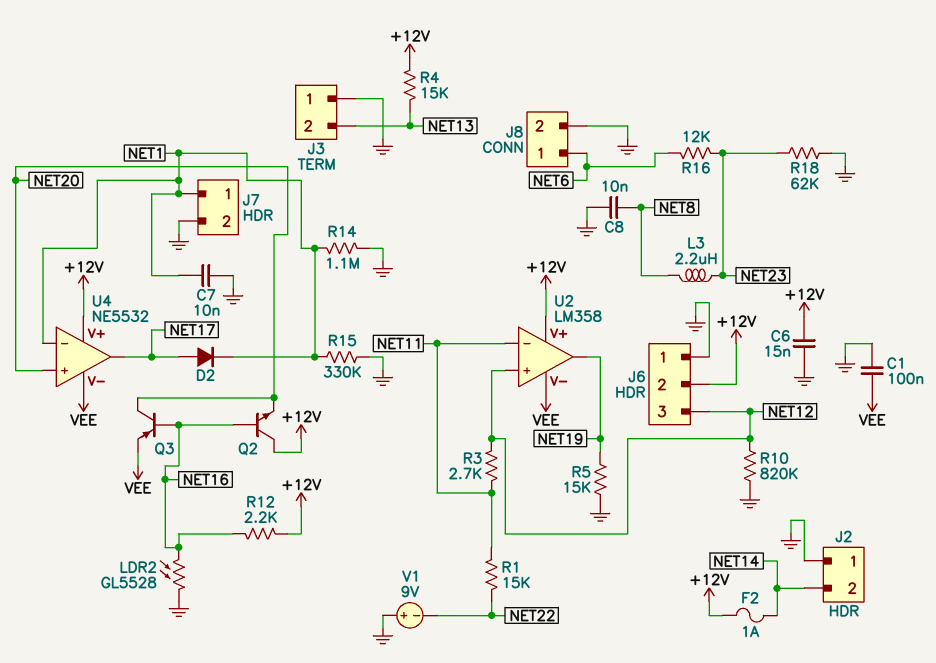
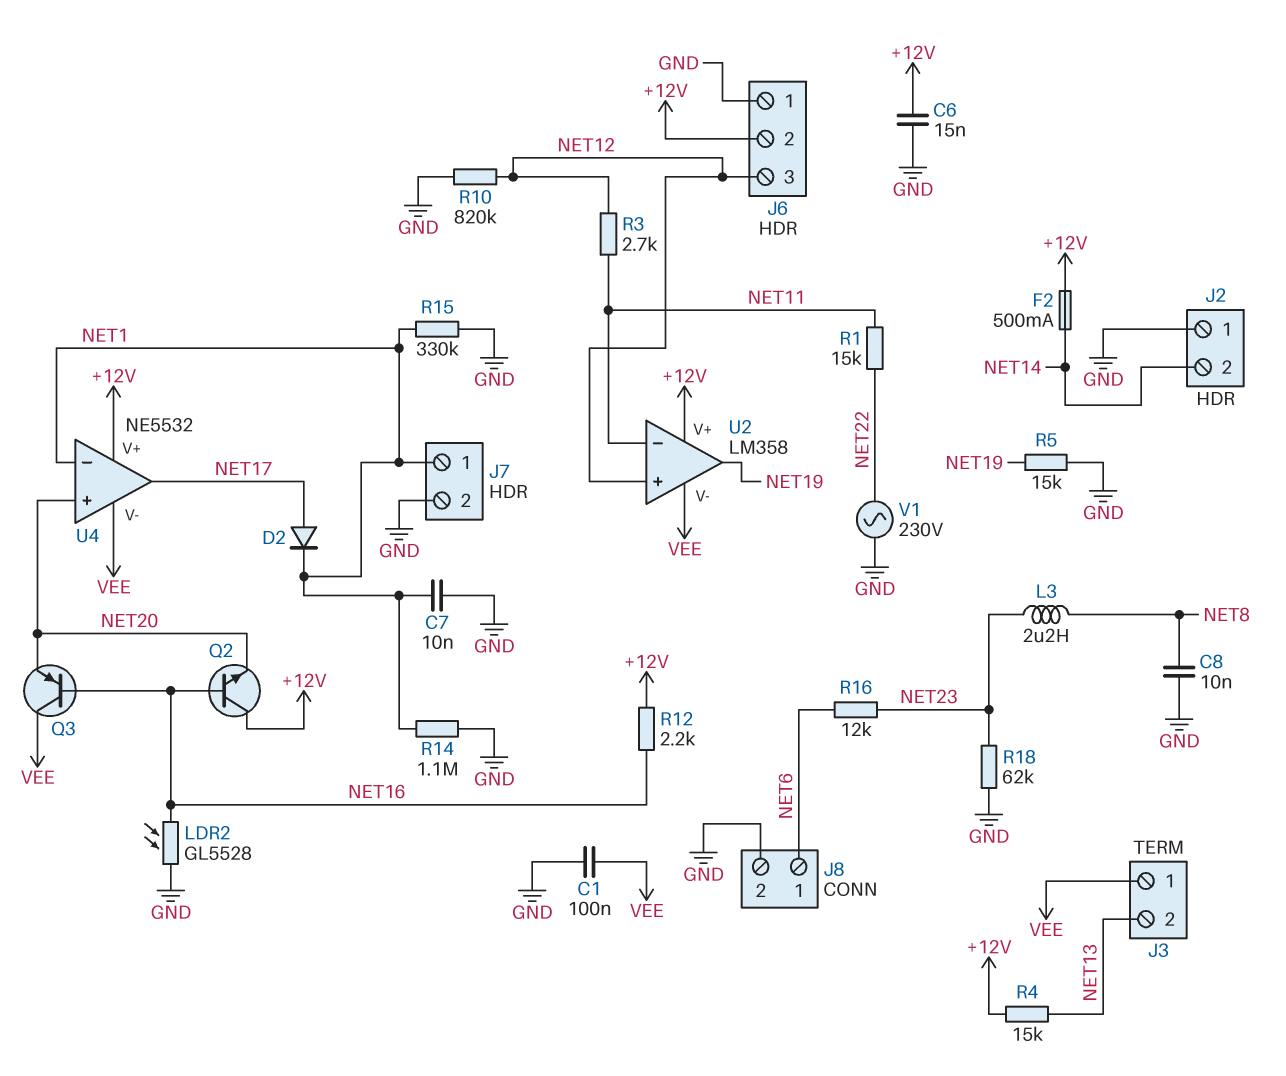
F2: 1A (+12V, NET14) -> 500mA (+12V, NET14)
J3 pin 1: GND -> VEE
Q3: PNP (B NET16, C NET20, E VEE) -> PNP (B NET16, C VEE, E NET20)
V1: 9V (plus GND, minus NET22) -> AC 230V (GND, NET22)

